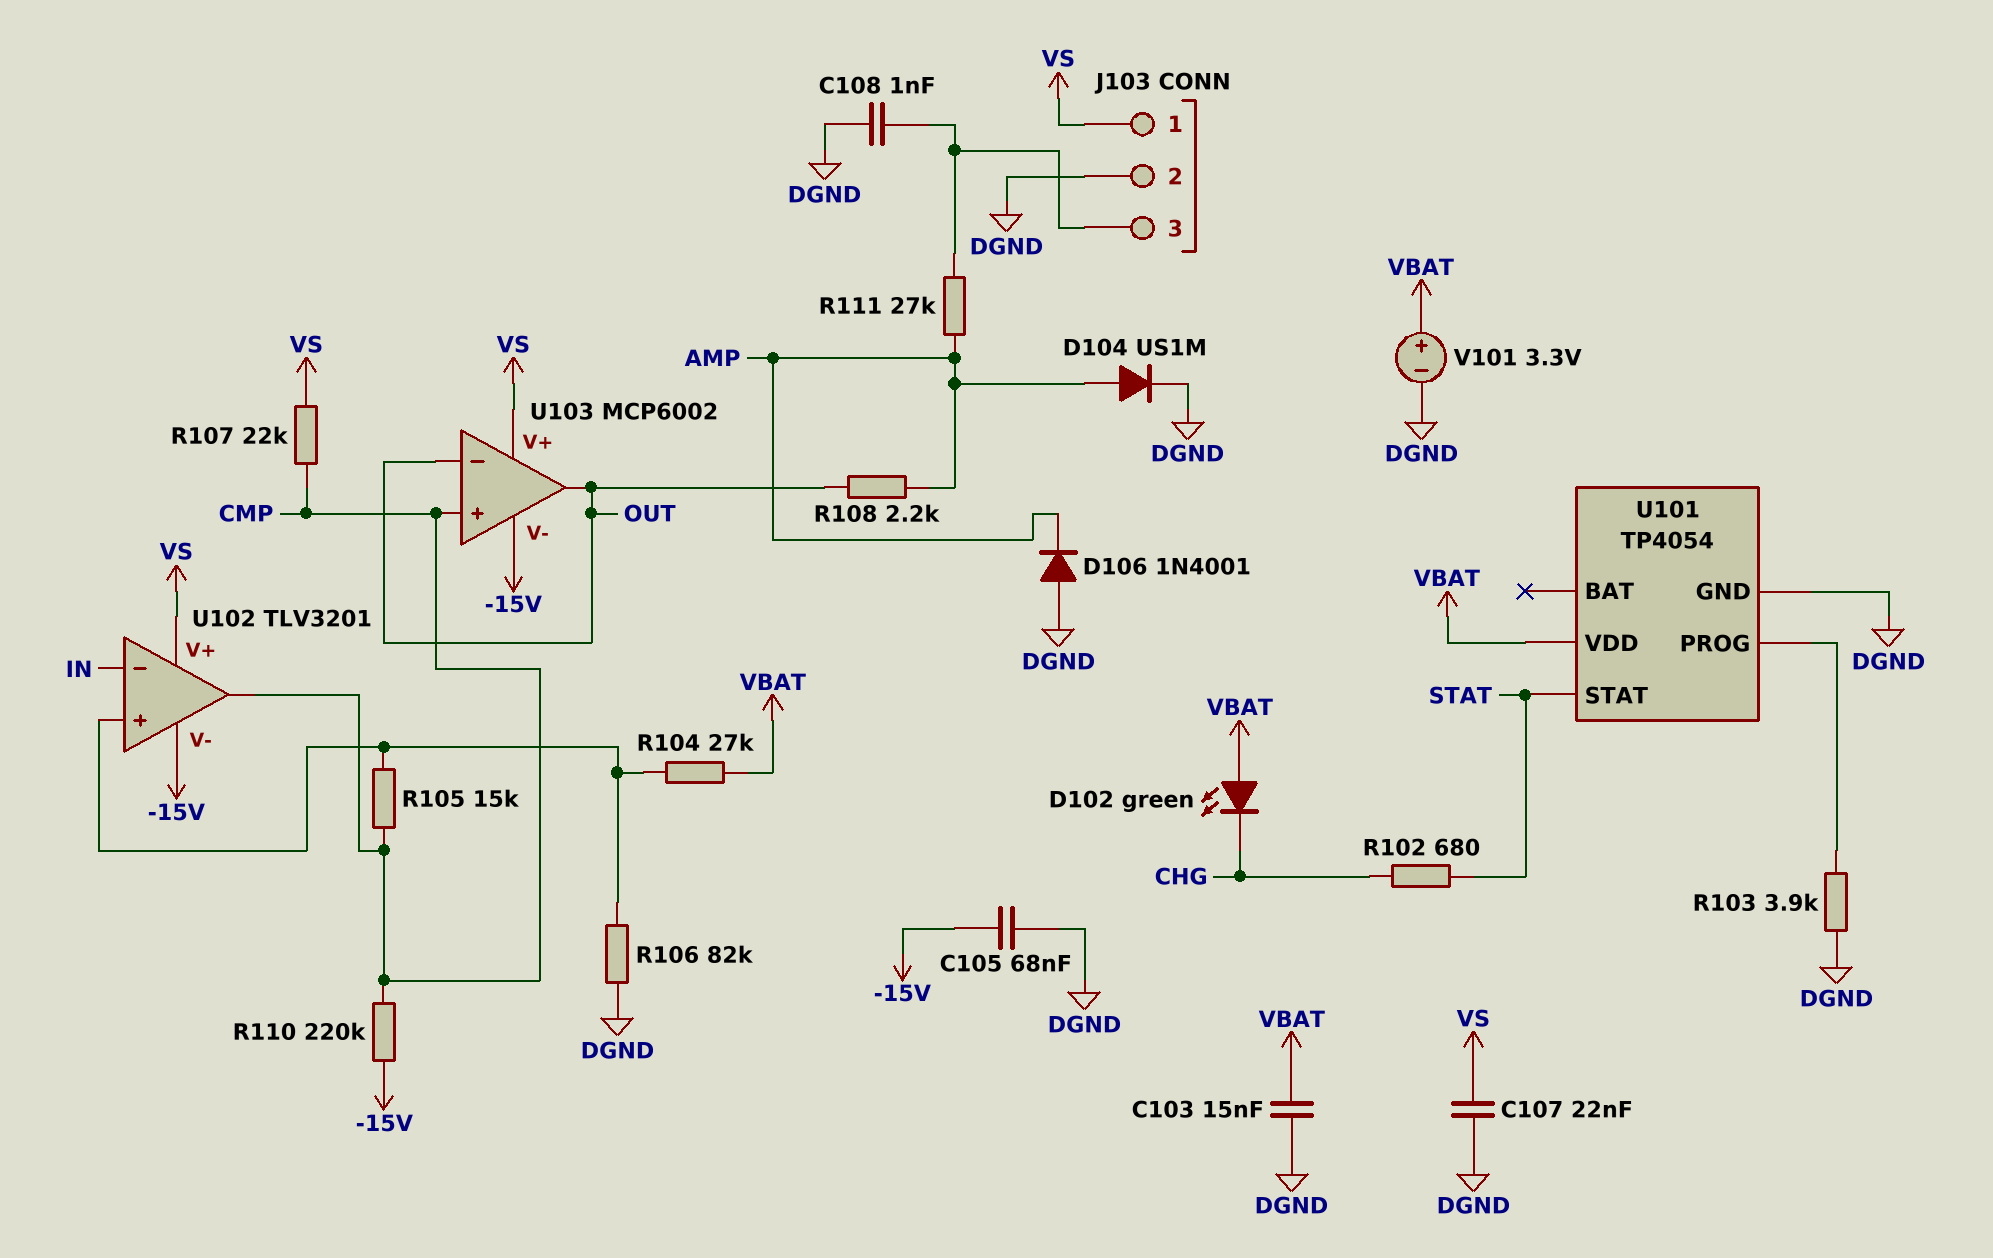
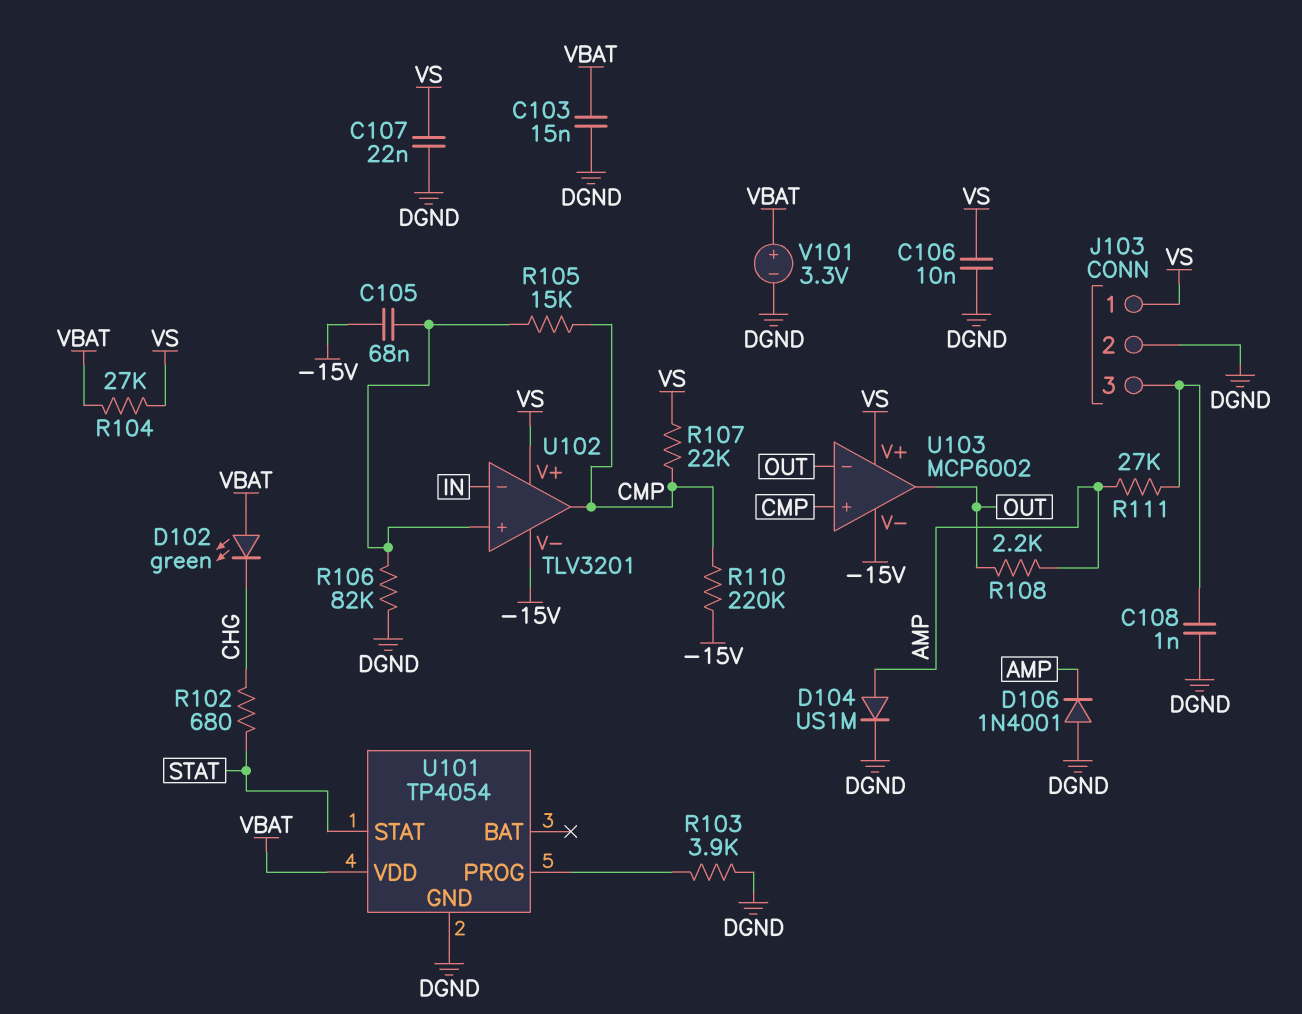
C105: 68nF (-15V, DGND) -> 68nF (-15V, U102/in+)
C106: none -> 10nF (DGND, VS)
R104: 27k (U102/in+, VBAT) -> 27k (VBAT, VS)

